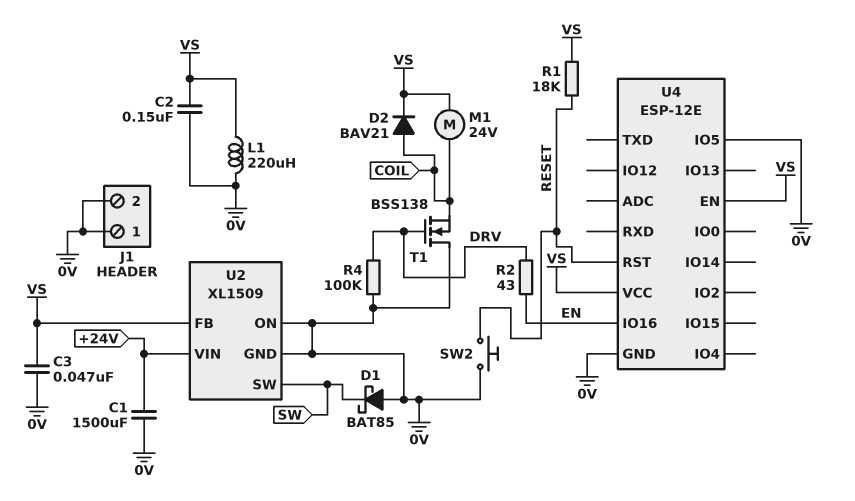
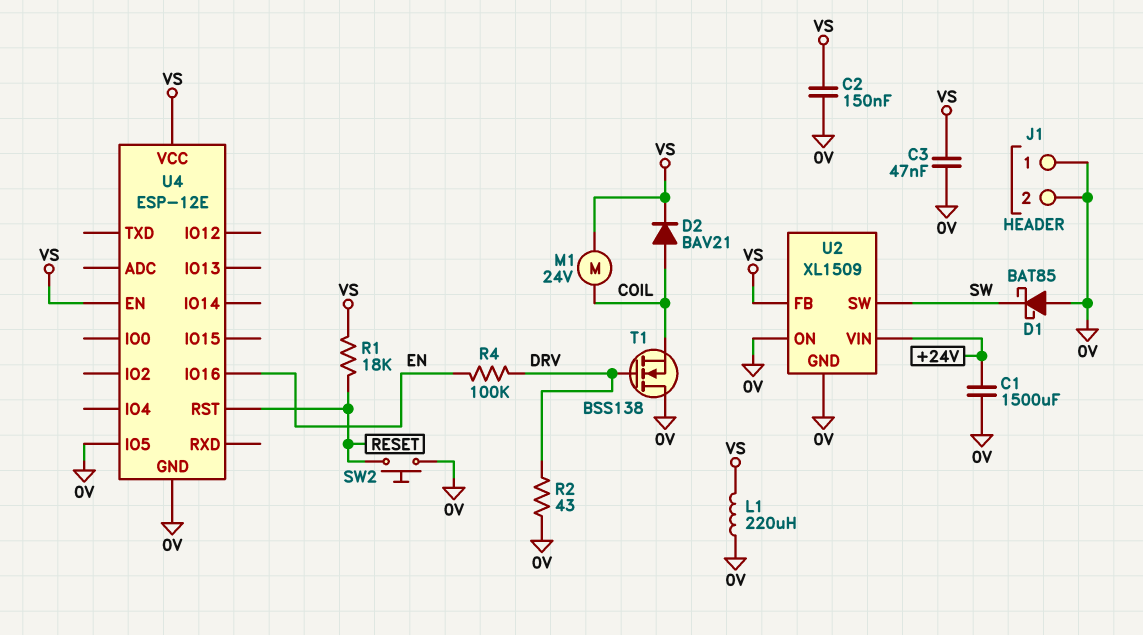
R2: 43 (DRV, EN) -> 43 (0V, DRV)
R4: 100k (0V, DRV) -> 100k (DRV, EN)

